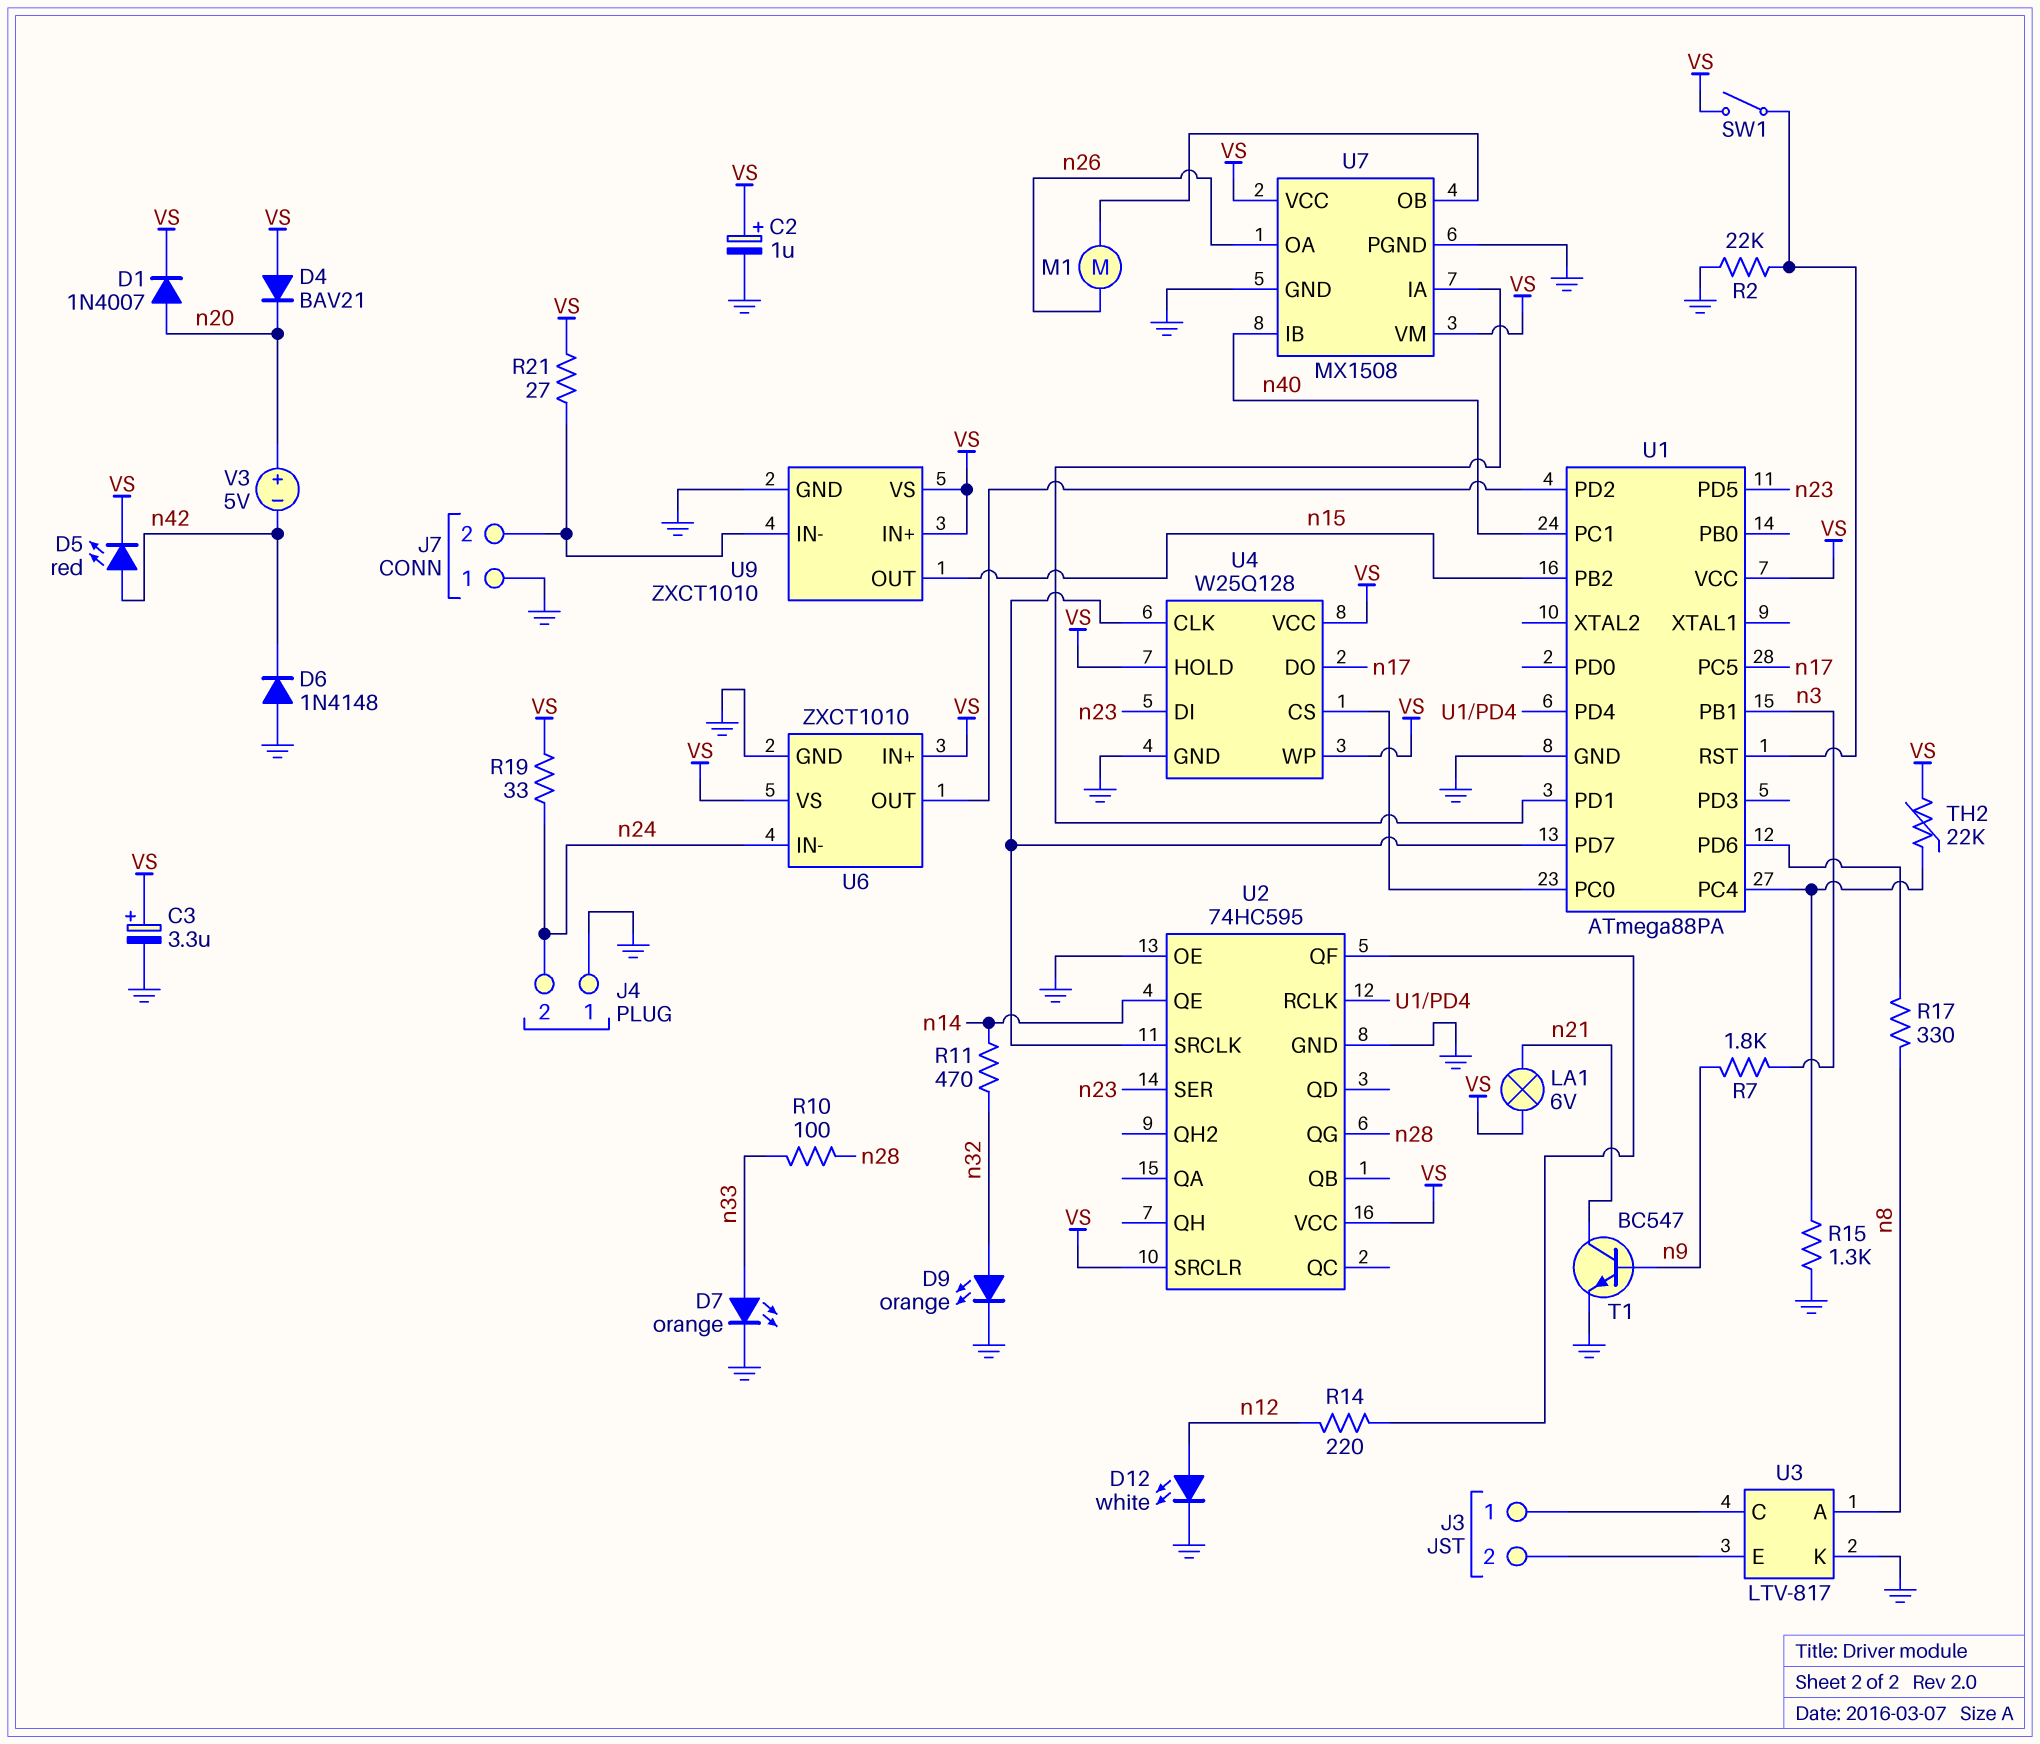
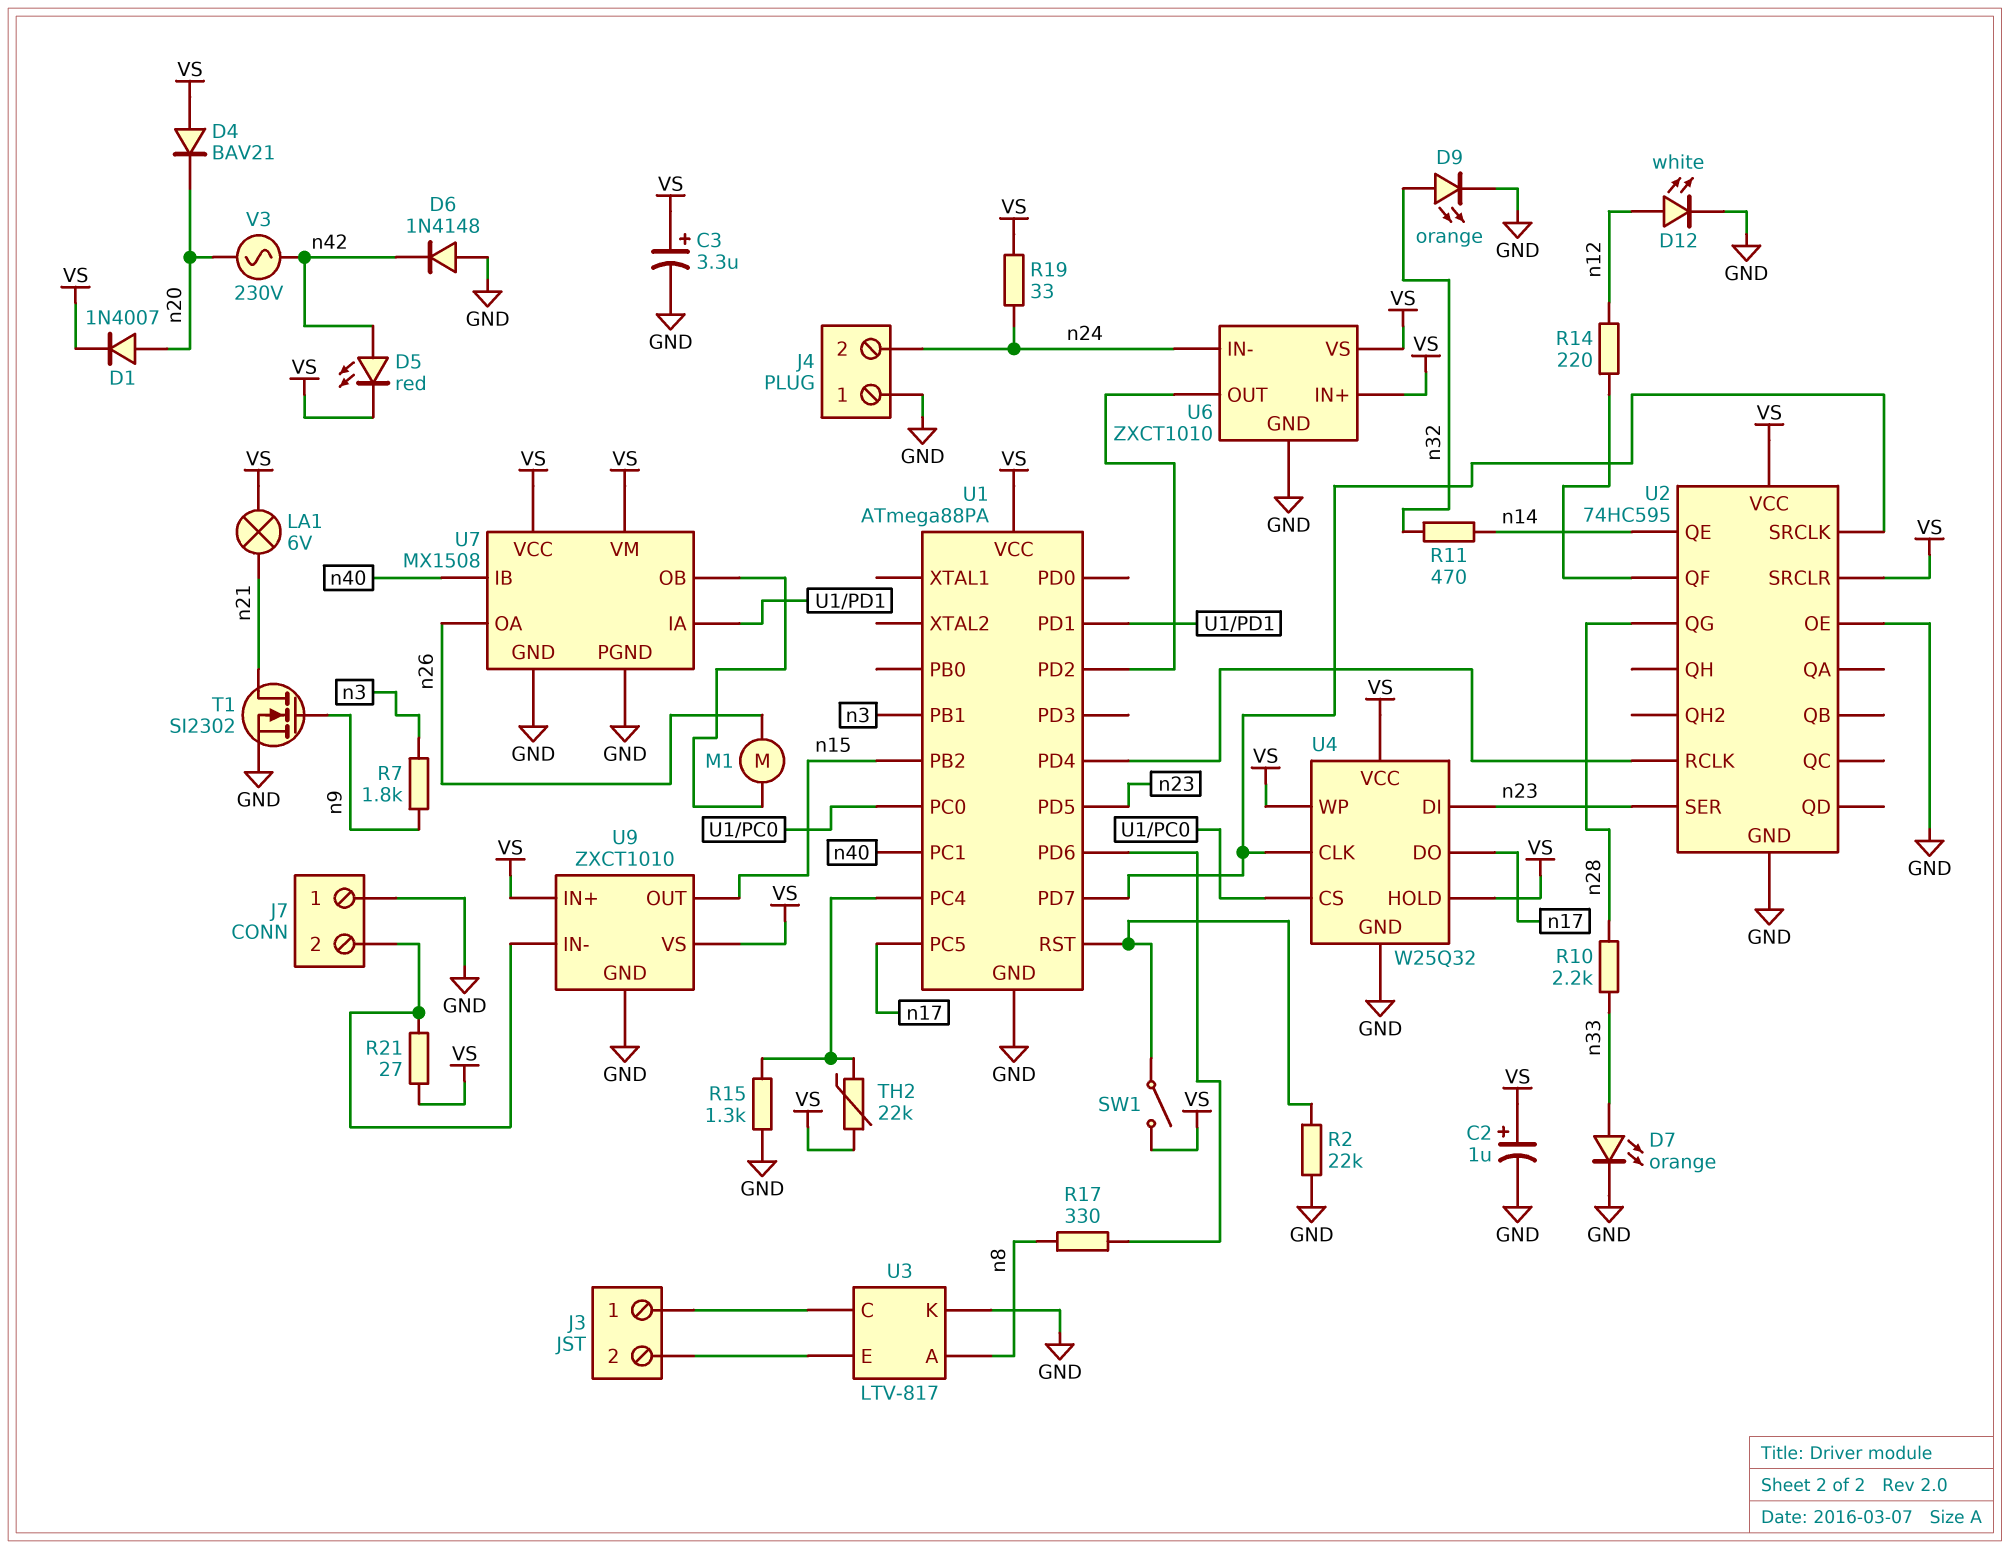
R10: 100 (n28, n33) -> 2.2k (n28, n33)
T1: NPN BC547 (B n9, C n21, E GND) -> NMOS SI2302 (G n9, D n21, S GND)
U4: W25Q128 -> W25Q32
V3: 5V (plus n20, minus n42) -> AC 230V (n20, n42)

